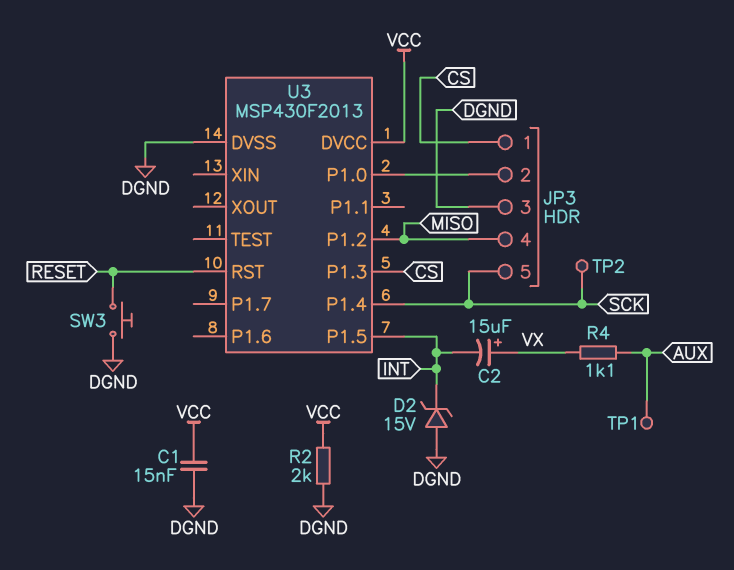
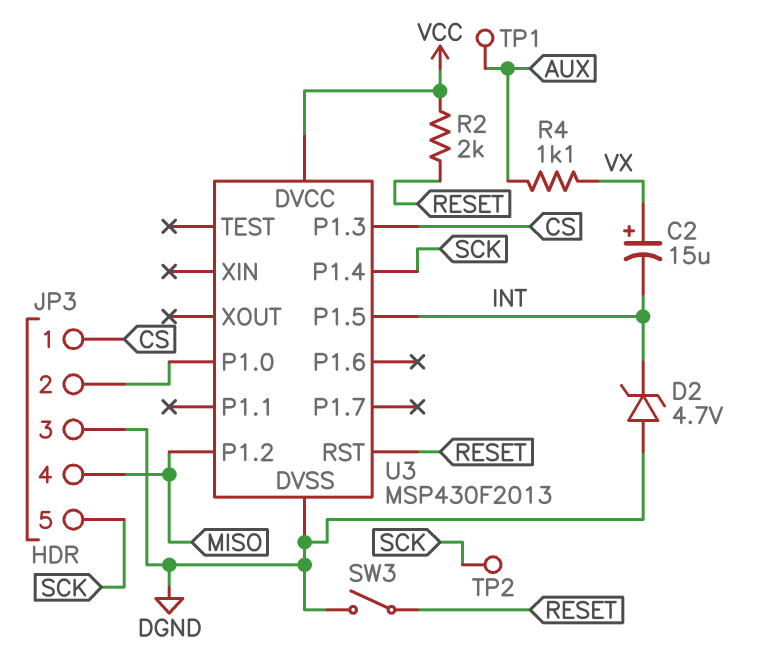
C1: 15nF (DGND, VCC) -> none
D2: zener 15V (A DGND, K INT) -> zener 4.7V (A DGND, K INT)
R2: 2k (DGND, VCC) -> 2k (RESET, VCC)
SW3: button (DGND, RESET) -> switch (DGND, RESET)

